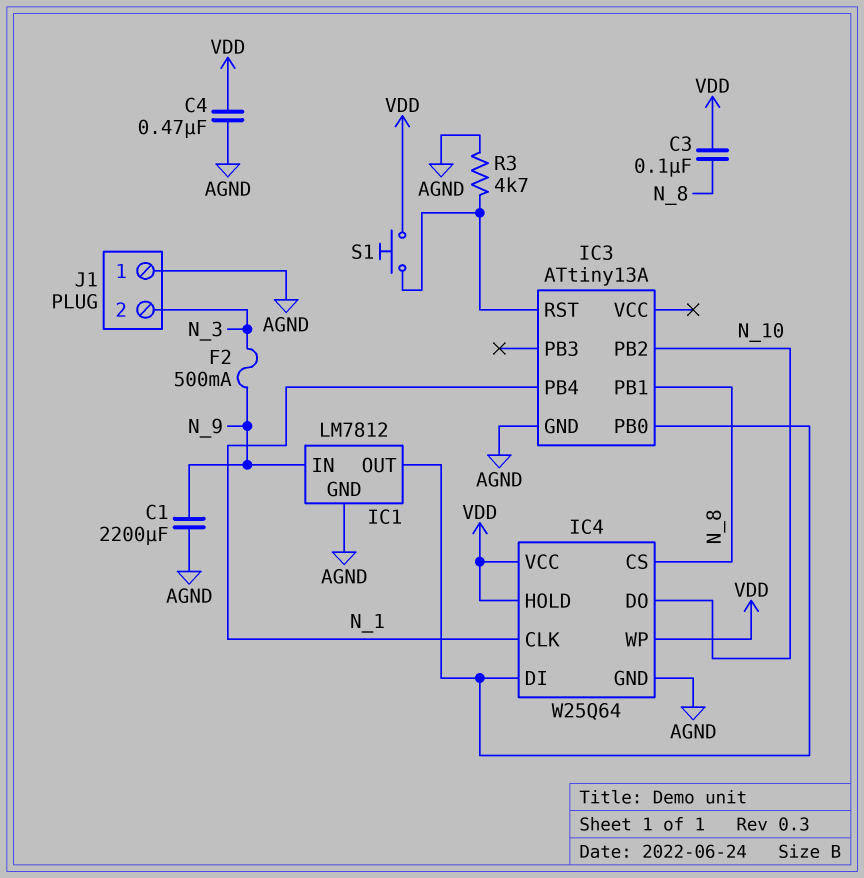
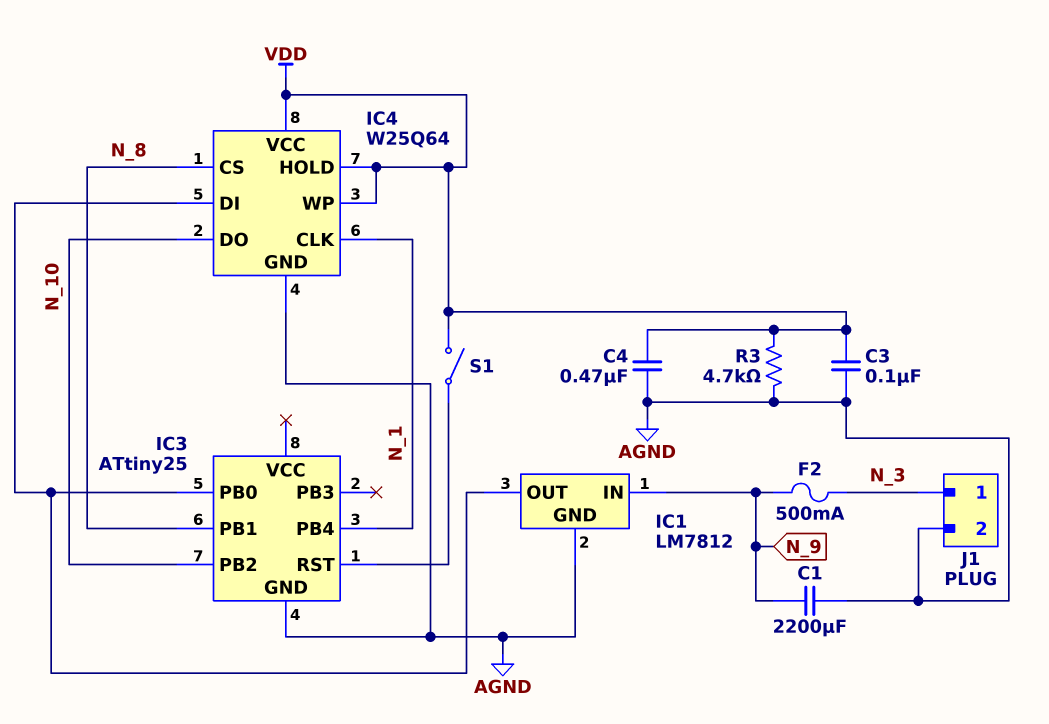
C3: 100nF (N_8, VDD) -> 100nF (AGND, VDD)
IC3: ATtiny13A -> ATtiny25
J1 pin 1: AGND -> N_3
J1 pin 2: N_3 -> AGND
R3: 4.7k (AGND, IC3/RST) -> 4.7k (AGND, VDD)
S1: button (IC3/RST, VDD) -> switch (IC3/RST, VDD)

